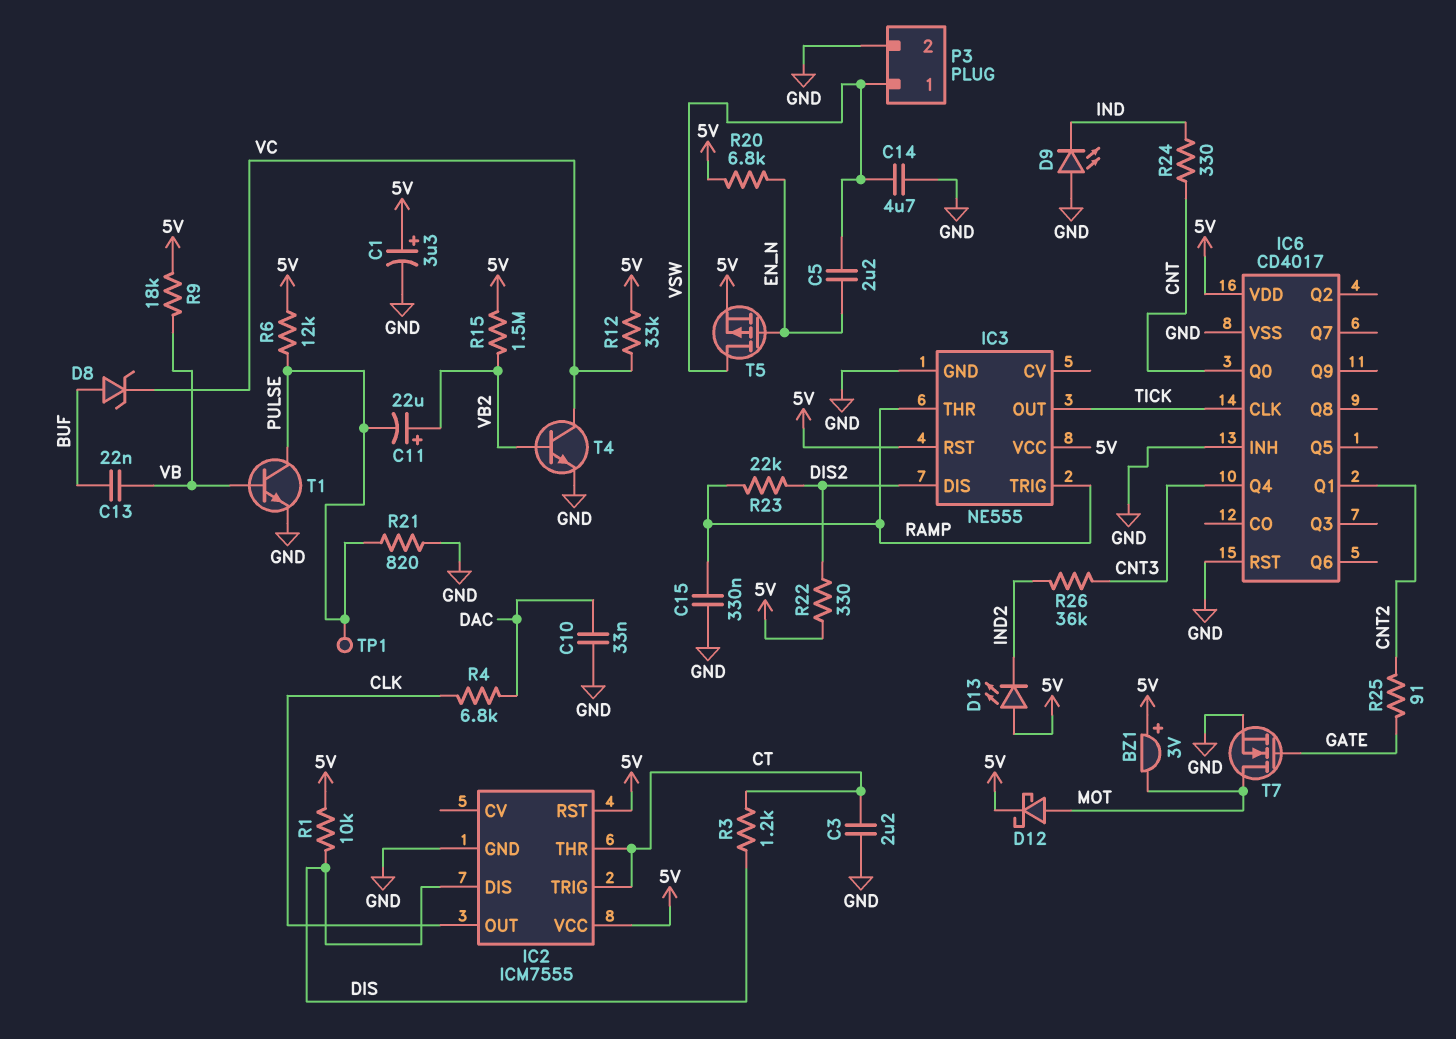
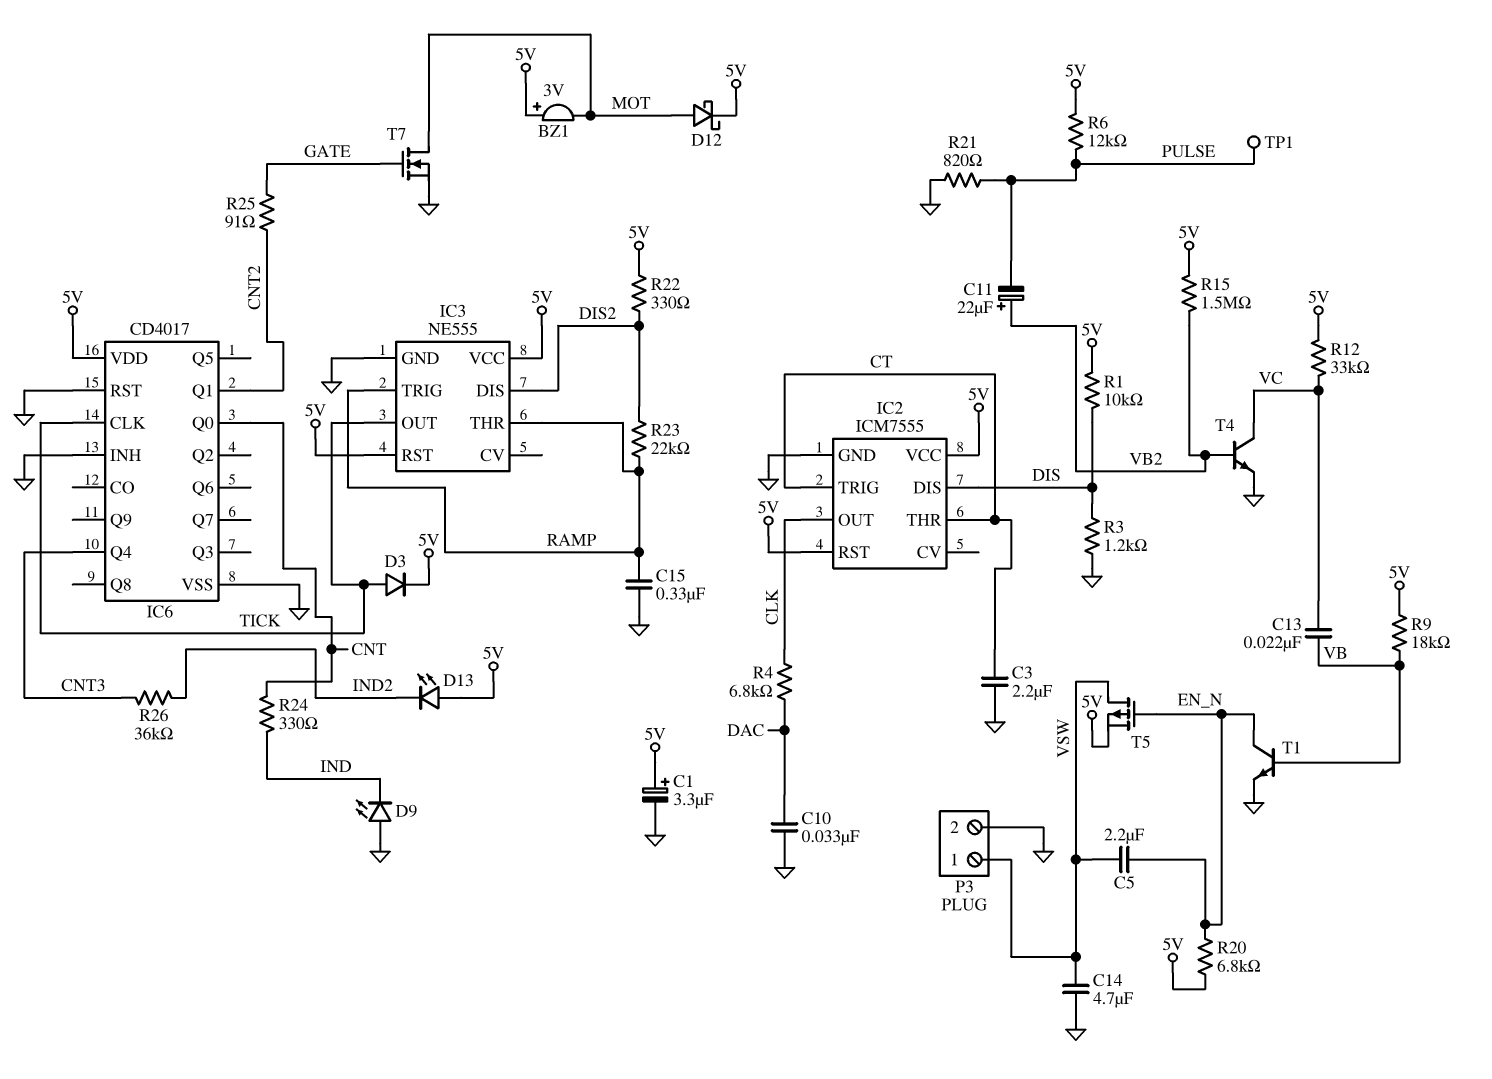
C13: 22nF (BUF, VB) -> 22nF (VB, VC)
D3: none -> diode (A TICK, K 5V)
D8: zener (A BUF, K VC) -> none
R3: 1.2k (CT, DIS) -> 1.2k (DIS, GND)
T1: NPN (B VB, C PULSE, E GND) -> NPN (B VB, C EN_N, E GND)

